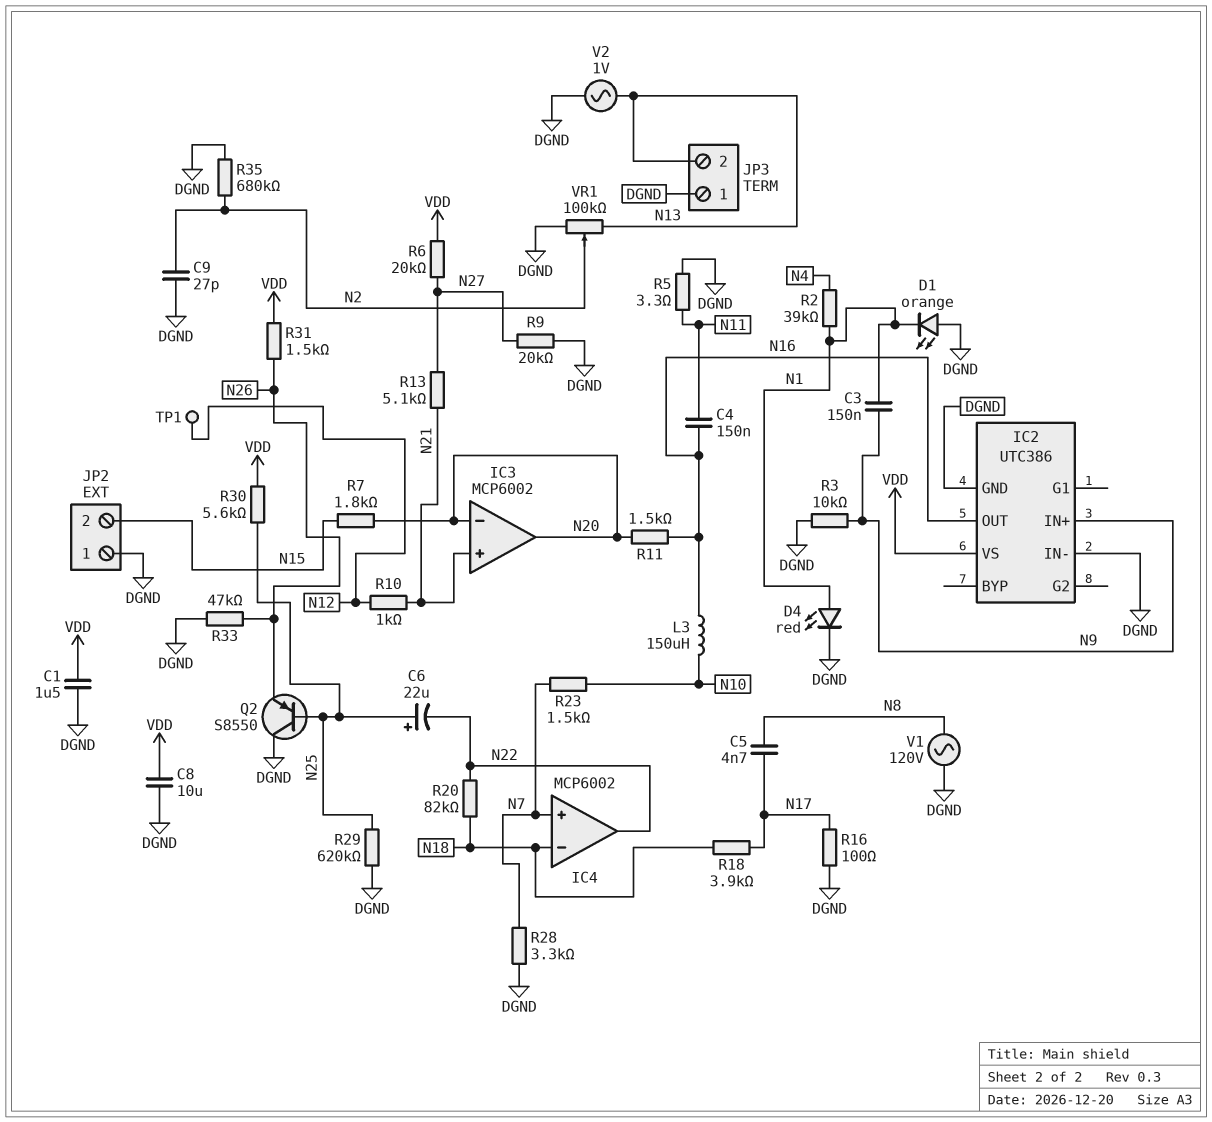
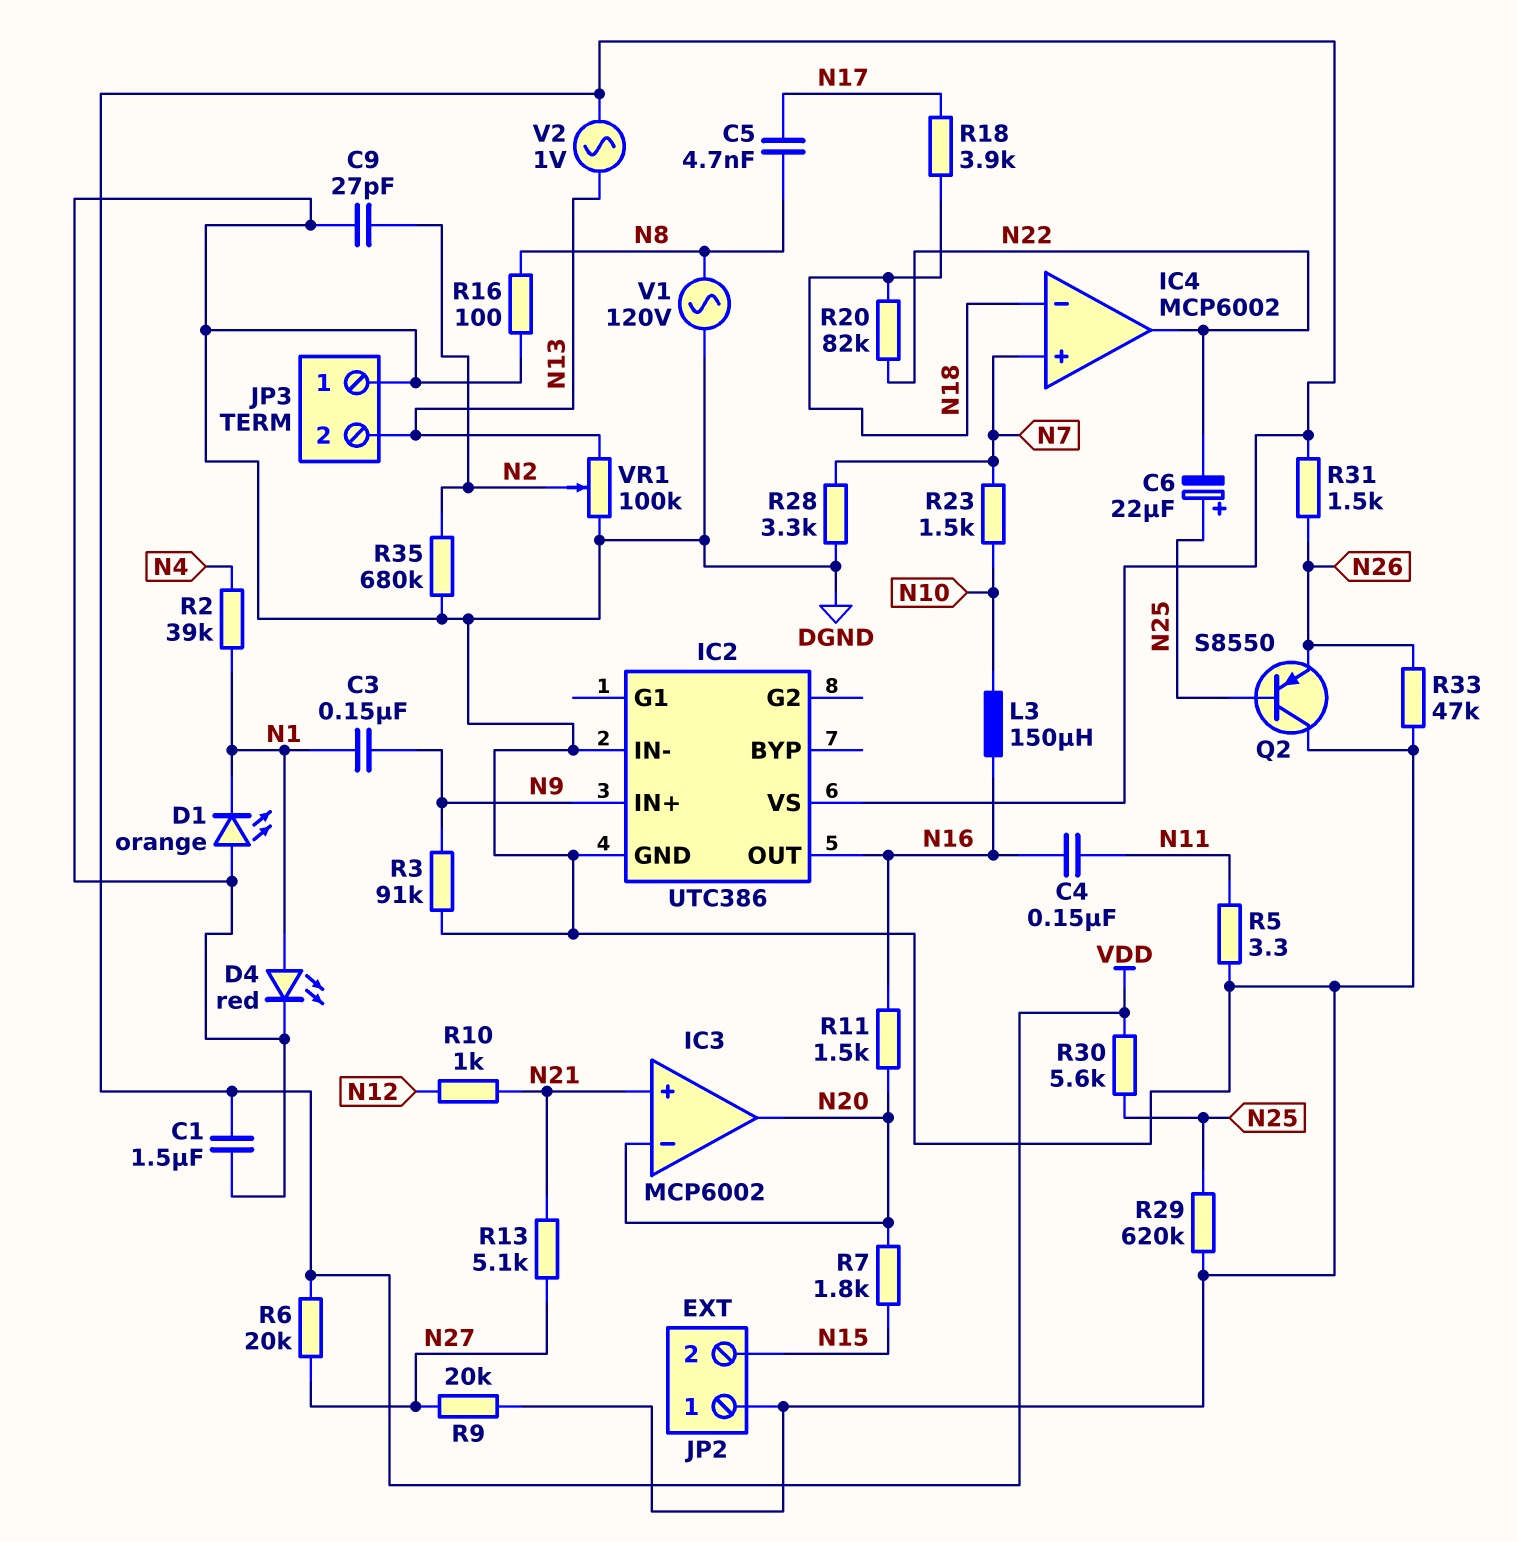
C8: 10uF (DGND, VDD) -> none
R3: 10k (DGND, N9) -> 91k (DGND, N9)
R16: 100 (DGND, N17) -> 100 (DGND, N8)
TP1: test point (N12) -> none
V2: AC 1V (DGND, N13) -> AC 1V (N13, VDD)

